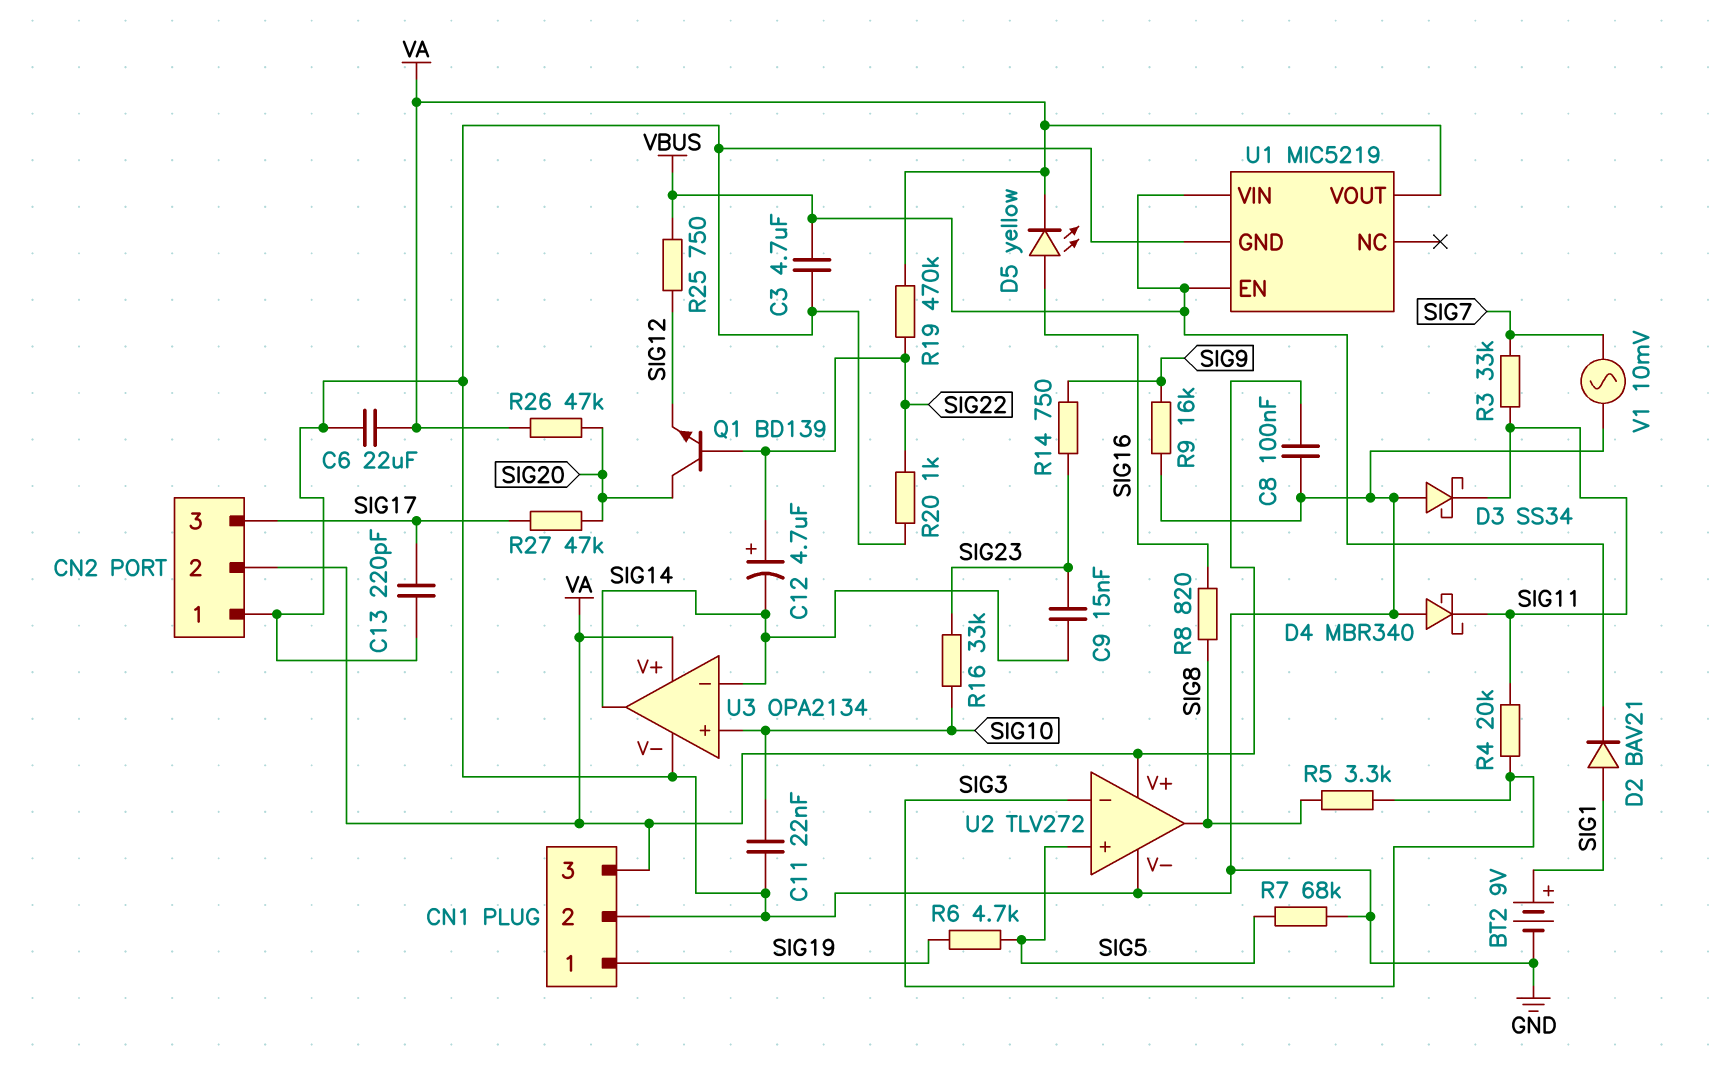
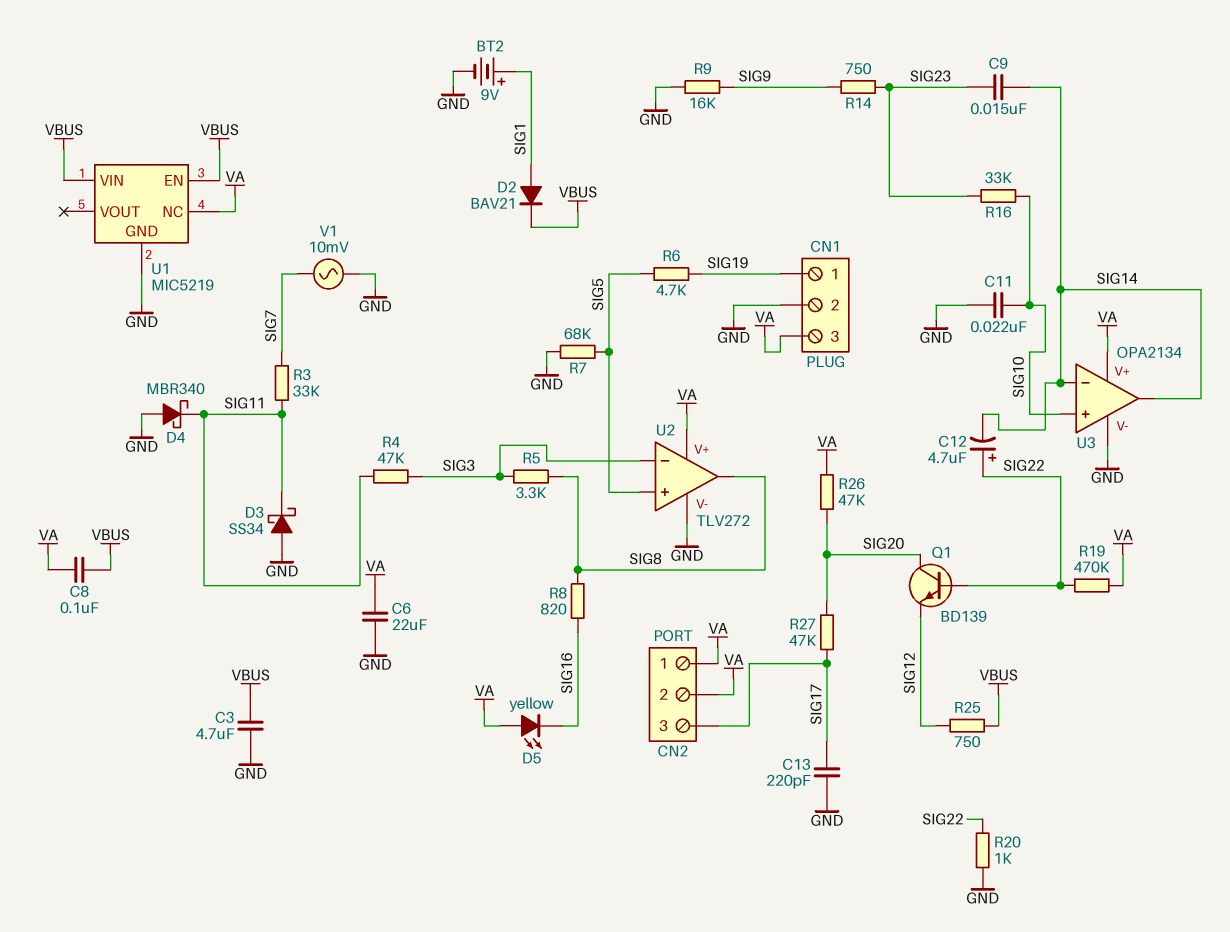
C8: 100nF (GND, VA) -> 100nF (VA, VBUS)
CN2 pin 1: GND -> VA
D5: LED yellow (A SIG16, K VA) -> LED yellow (A VA, K SIG16)
R4: 20k (SIG3, SIG11) -> 47k (SIG3, SIG11)
U1 pin NC: none -> VA
U1 pin VOUT: VA -> none

